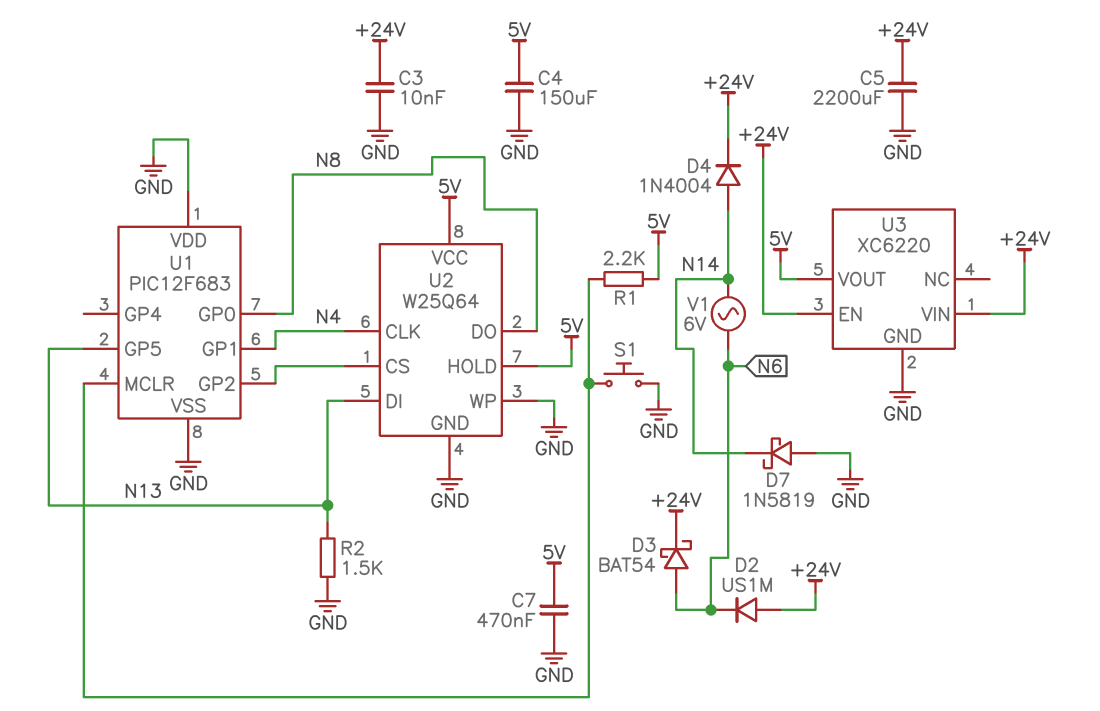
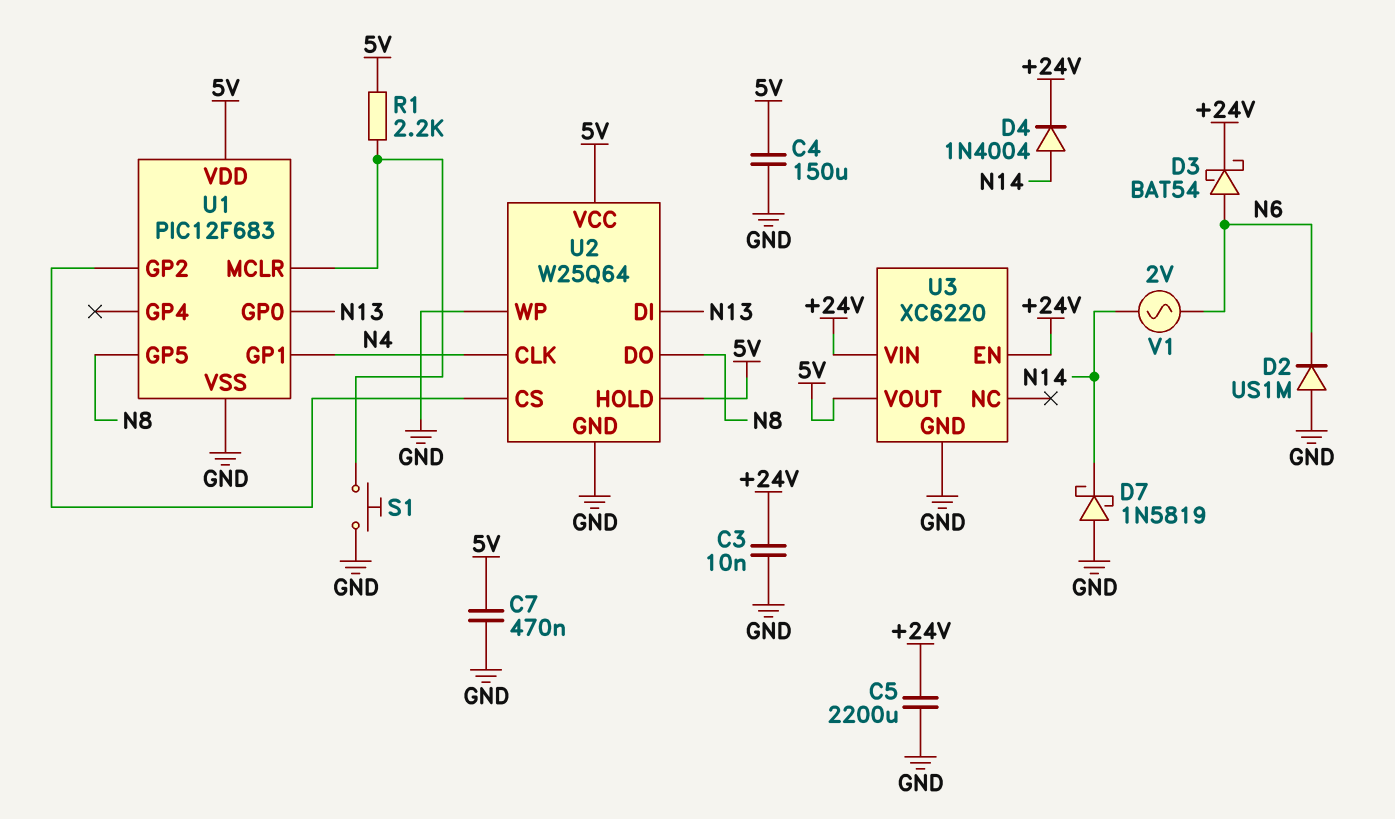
D2: diode US1M (A +24V, K N6) -> diode US1M (A GND, K N6)
R2: 1.5k (GND, N13) -> none
U1 pin GP0: N8 -> N13
U1 pin GP5: N13 -> N8
U1 pin VDD: GND -> 5V
V1: AC 6V (N6, N14) -> AC 2V (N6, N14)

